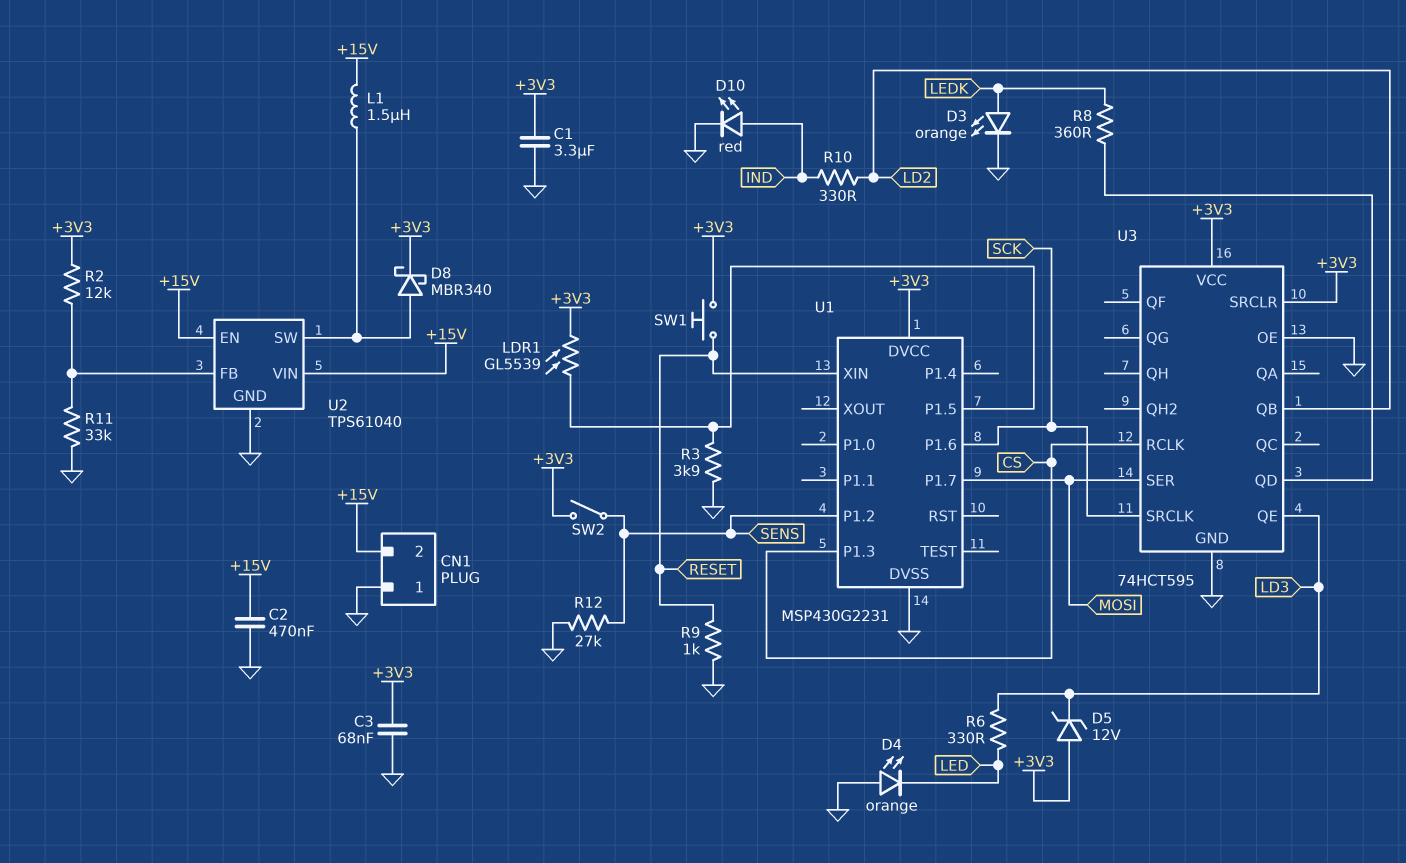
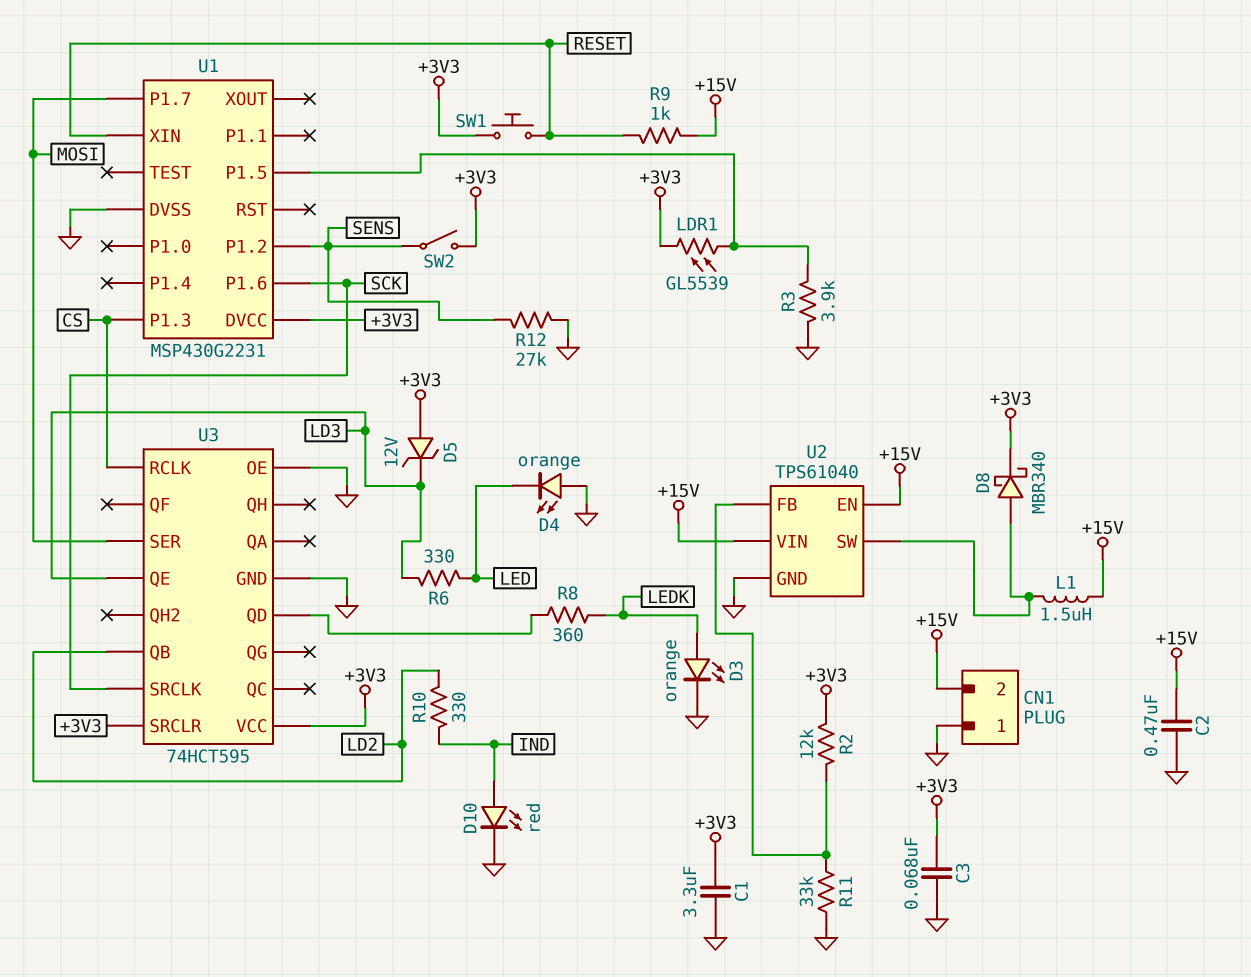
R9: 1k (GND, RESET) -> 1k (+15V, RESET)

